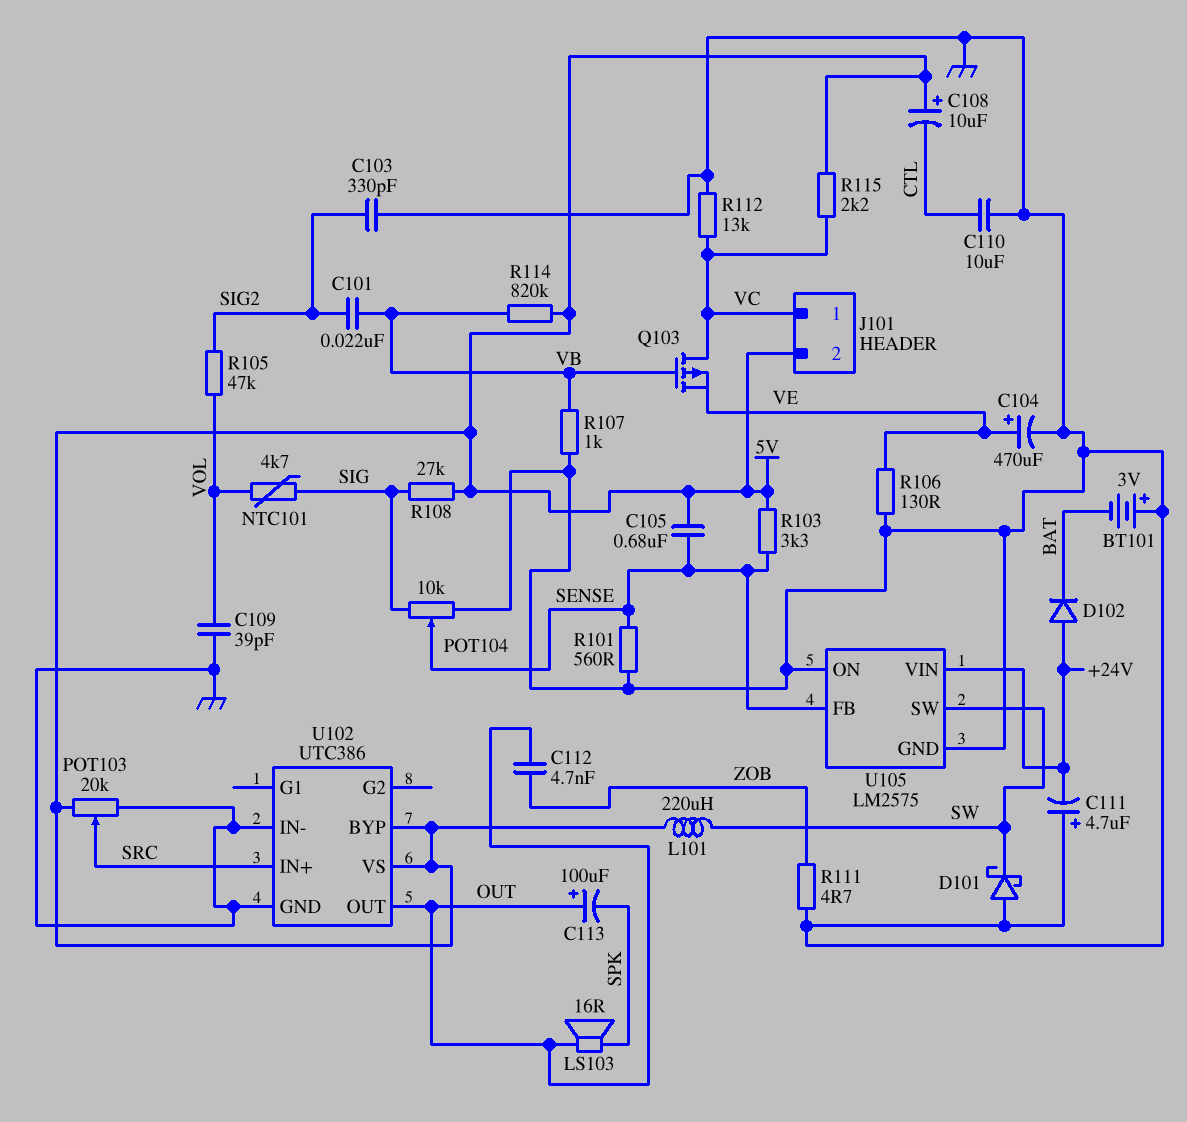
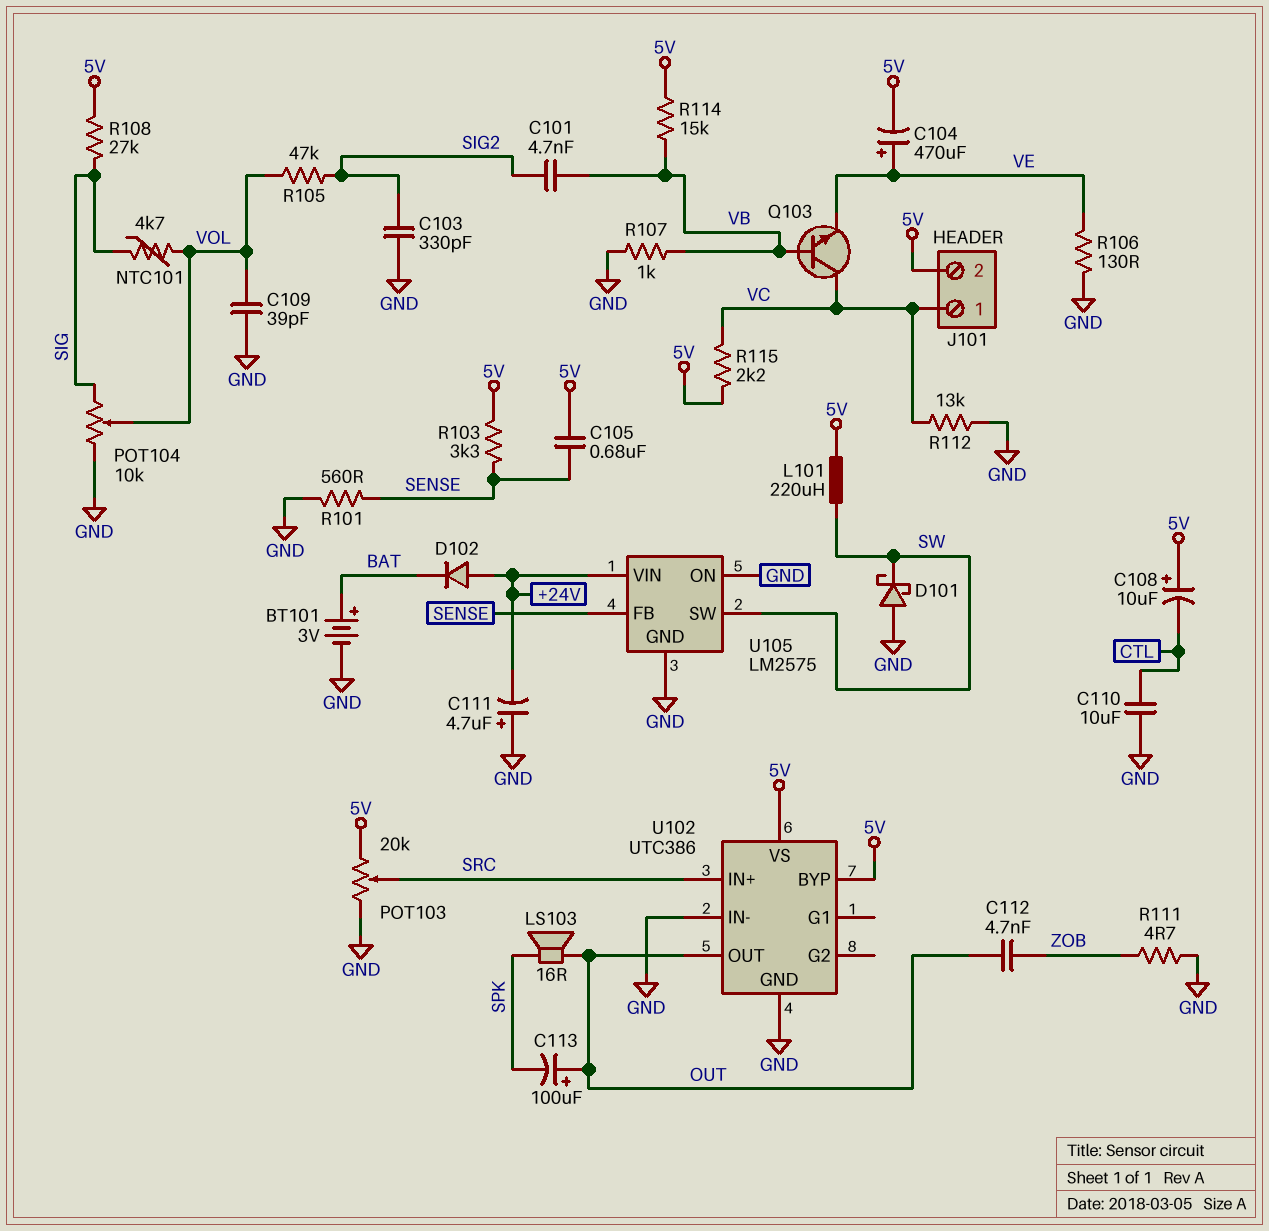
BT101: 3V (plus GND, minus BAT) -> 3V (plus BAT, minus GND)
C101: 22nF (SIG2, VB) -> 4.7nF (SIG2, VB)
C104: 470uF (plus VE, minus GND) -> 470uF (plus VE, minus 5V)
POT104: 10k (GND, SIG, wiper SENSE) -> 10k (GND, SIG, wiper VOL)
Q103: PMOS (G VB, D VC, S VE) -> NPN (B VB, C VC, E VE)
R114: 820k (5V, VB) -> 15k (5V, VB)

